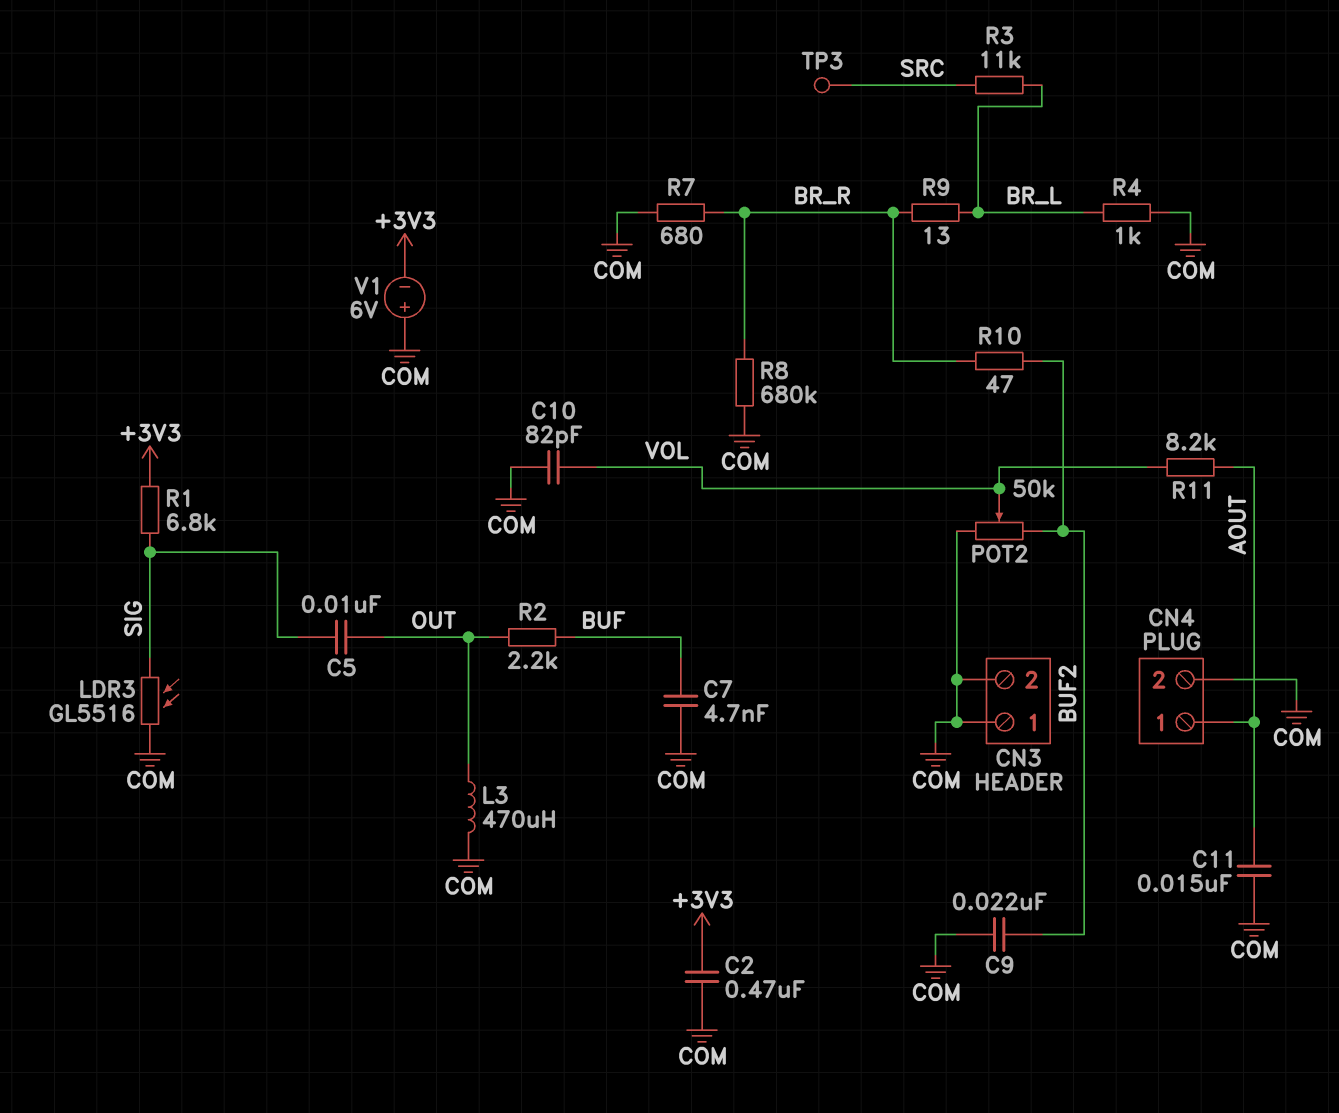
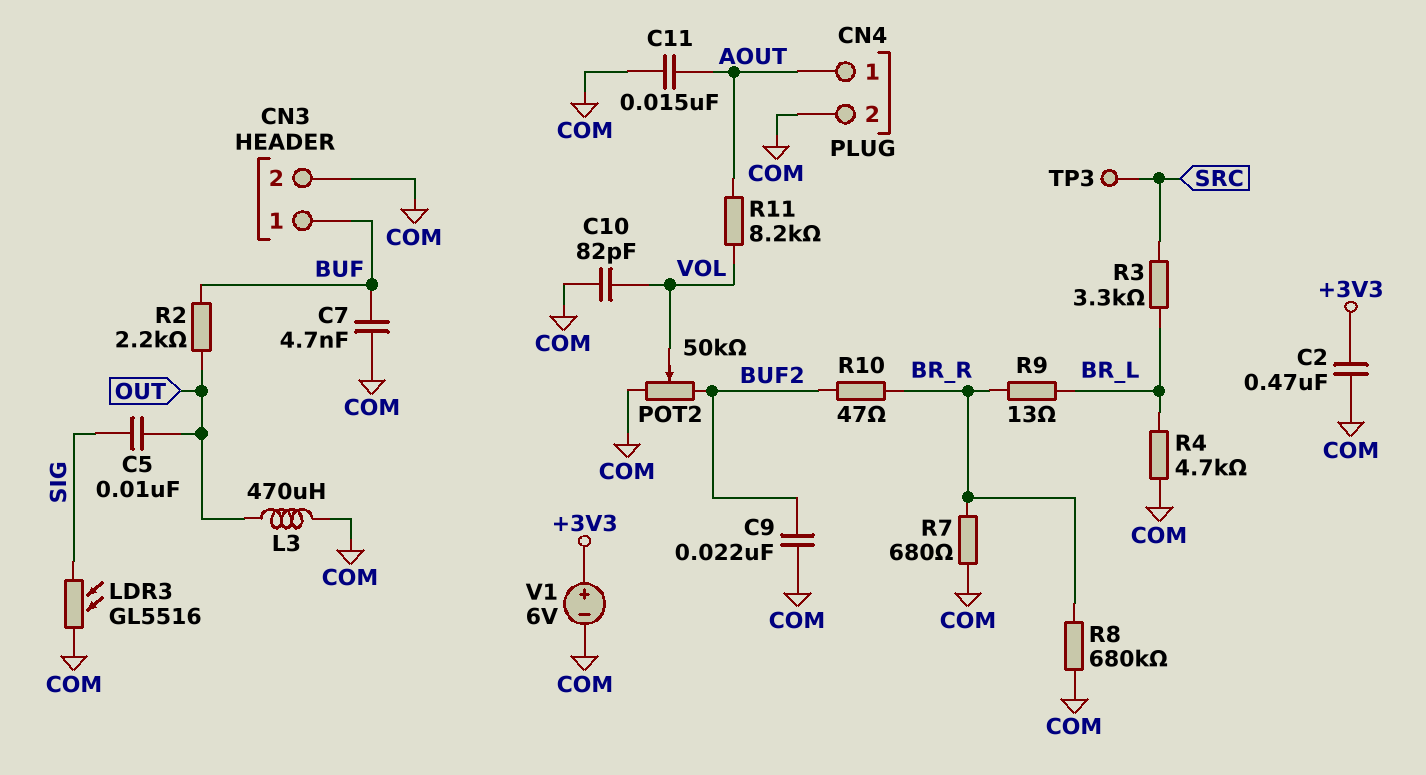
CN3 pin 1: COM -> BUF
R1: 6.8k (+3V3, SIG) -> none
R3: 11k (BR_L, SRC) -> 3.3k (BR_L, SRC)
R4: 1k (BR_L, COM) -> 4.7k (BR_L, COM)
V1: 6V (plus COM, minus +3V3) -> 6V (plus +3V3, minus COM)

